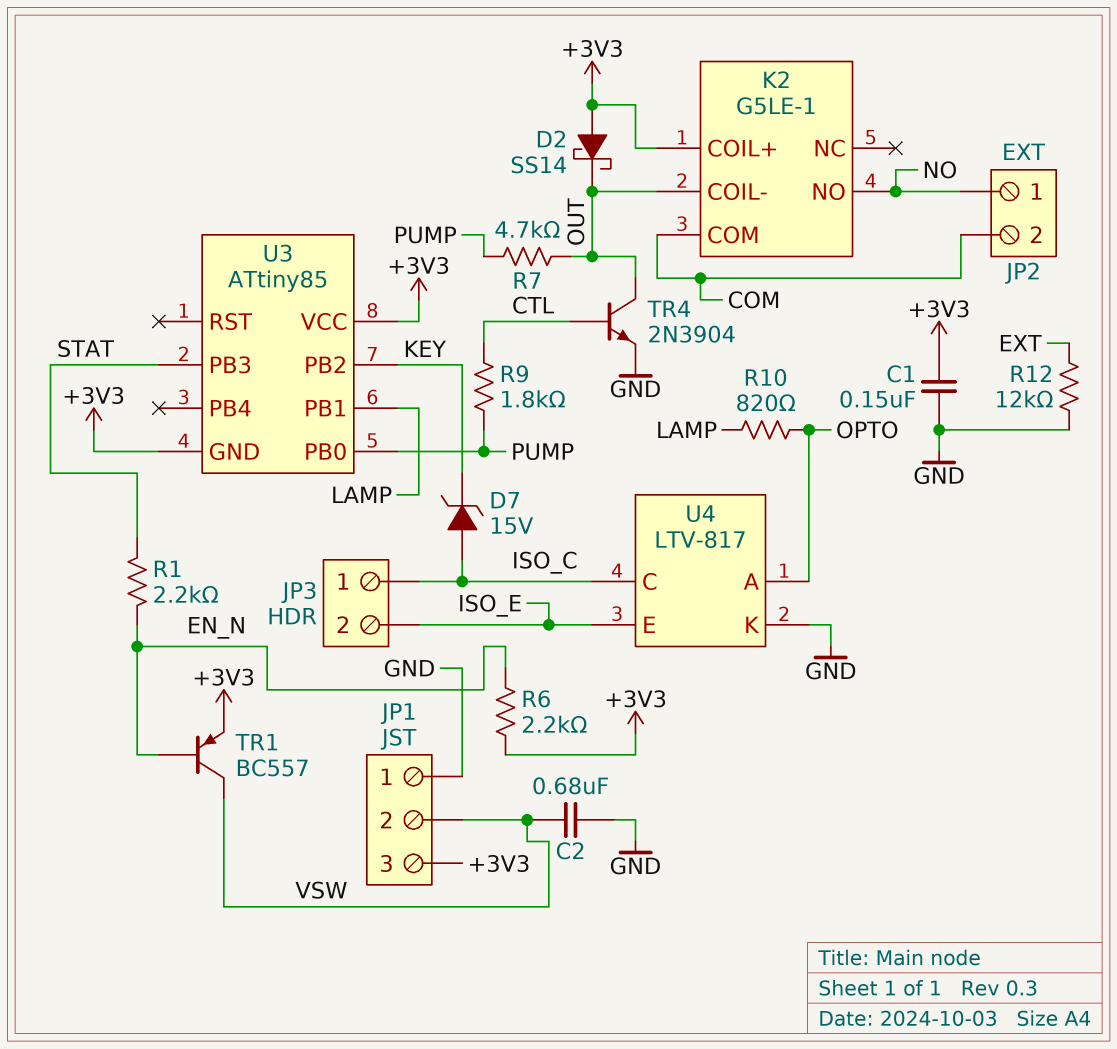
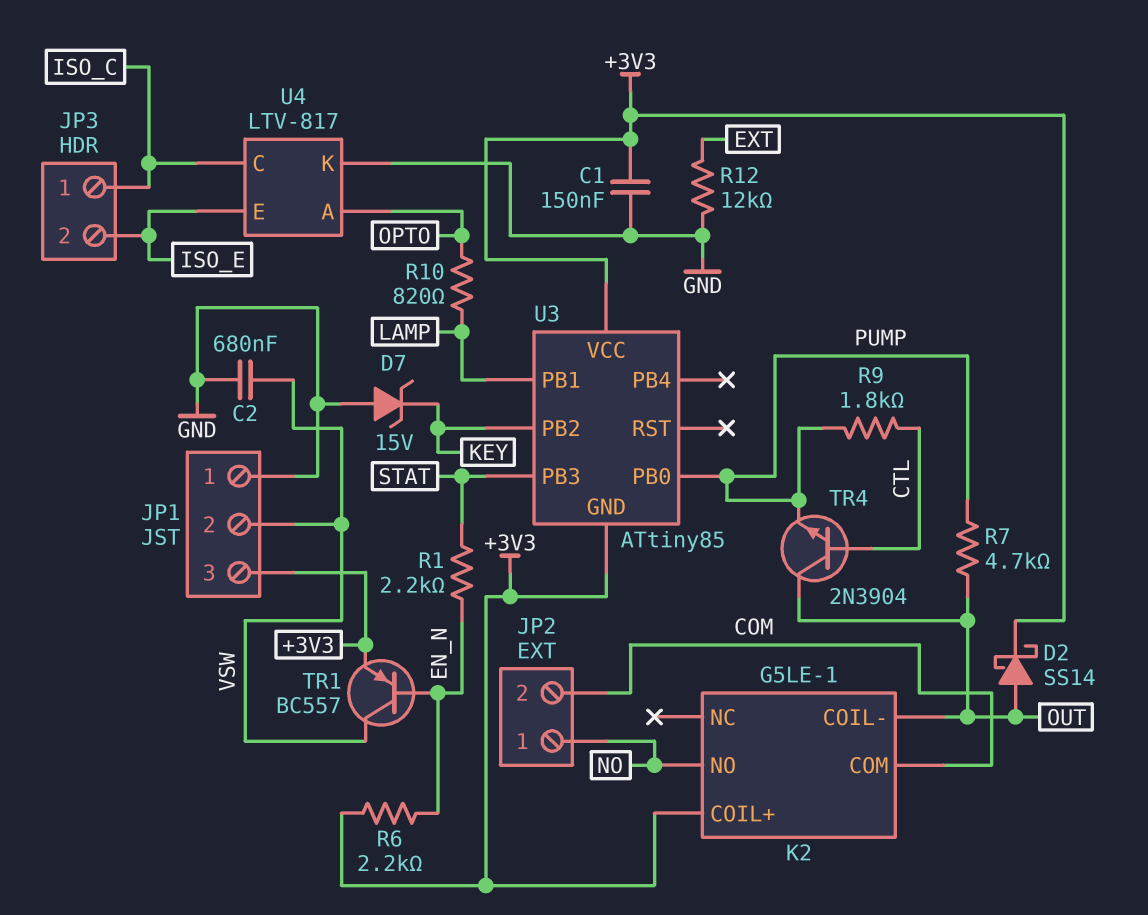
D2: schottky SS14 (A +3V3, K OUT) -> schottky SS14 (A OUT, K +3V3)
D7: zener 15V (A ISO_C, K KEY) -> zener 15V (A GND, K KEY)
TR4: NPN 2N3904 (B CTL, C OUT, E GND) -> NPN 2N3904 (B CTL, C OUT, E PUMP)

